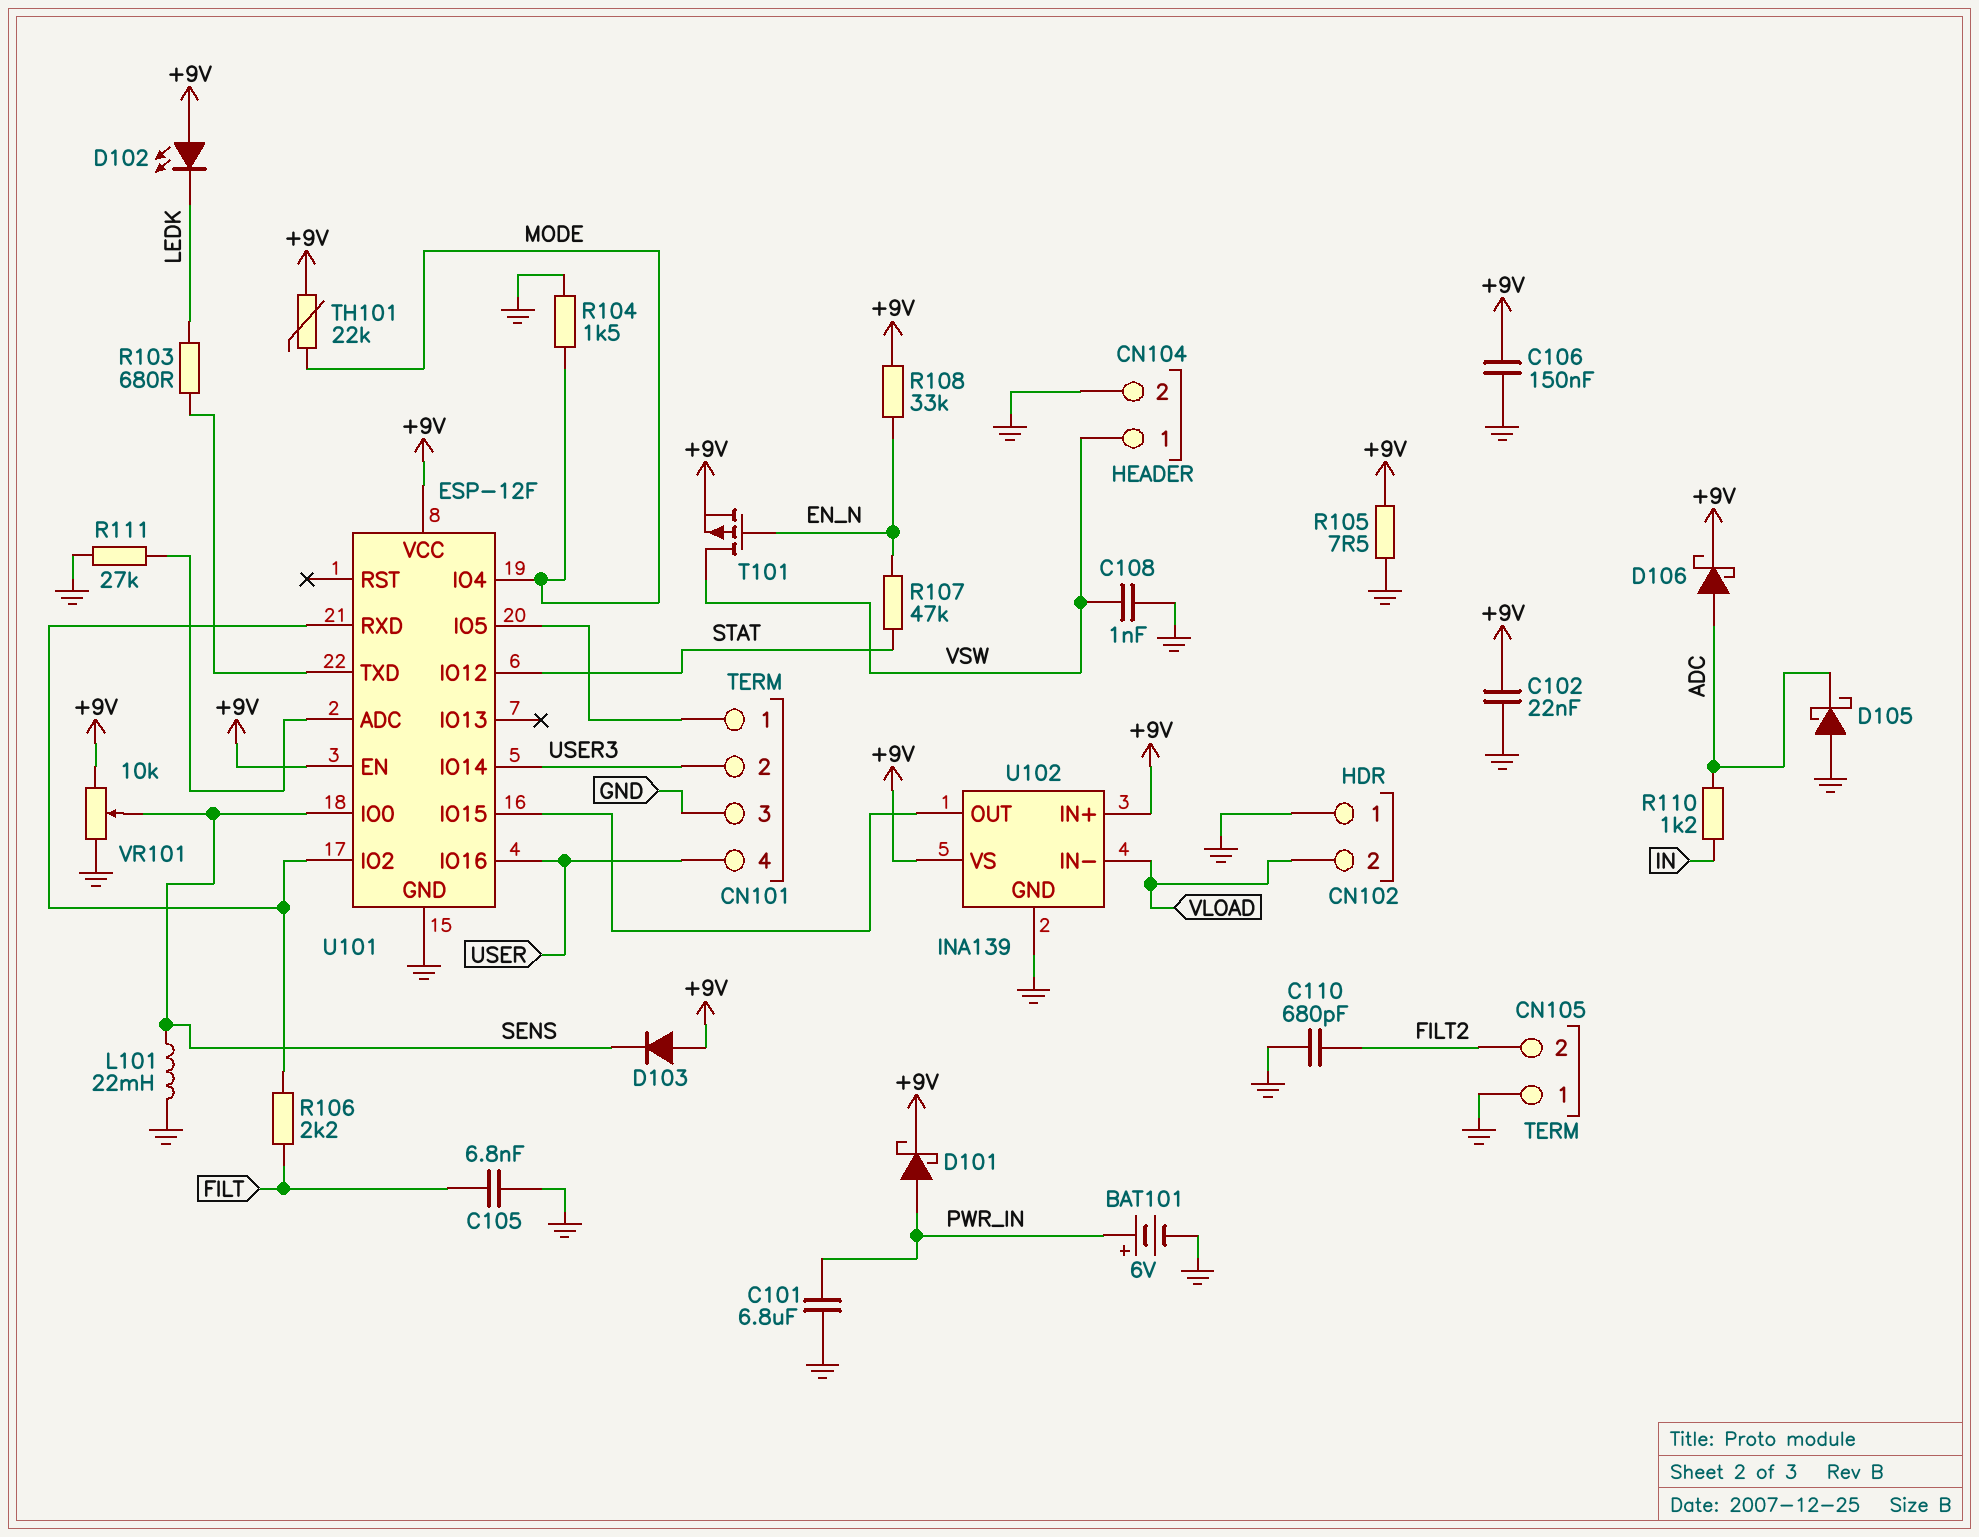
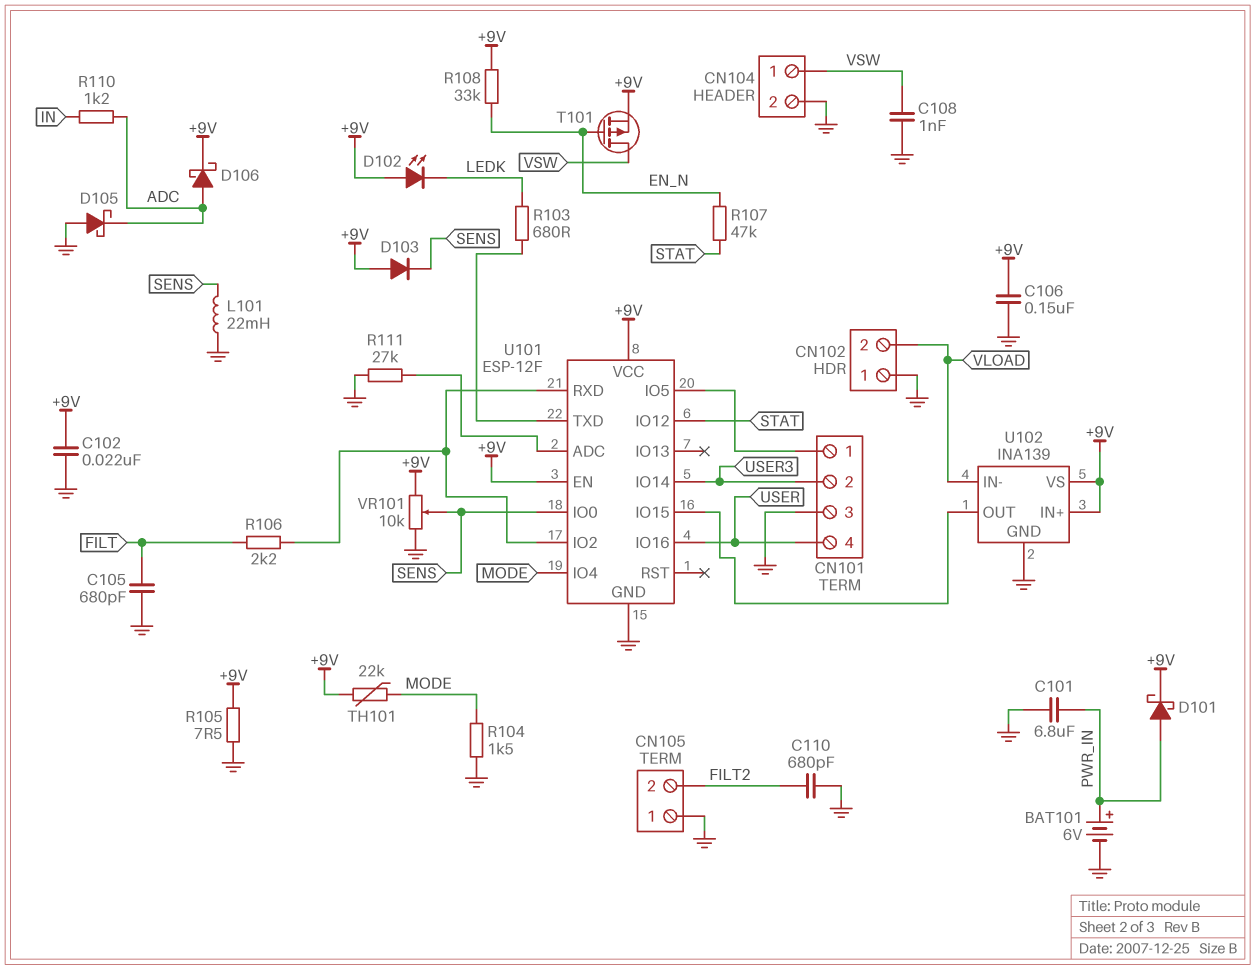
C105: 6.8nF (FILT, GND) -> 680pF (FILT, GND)

